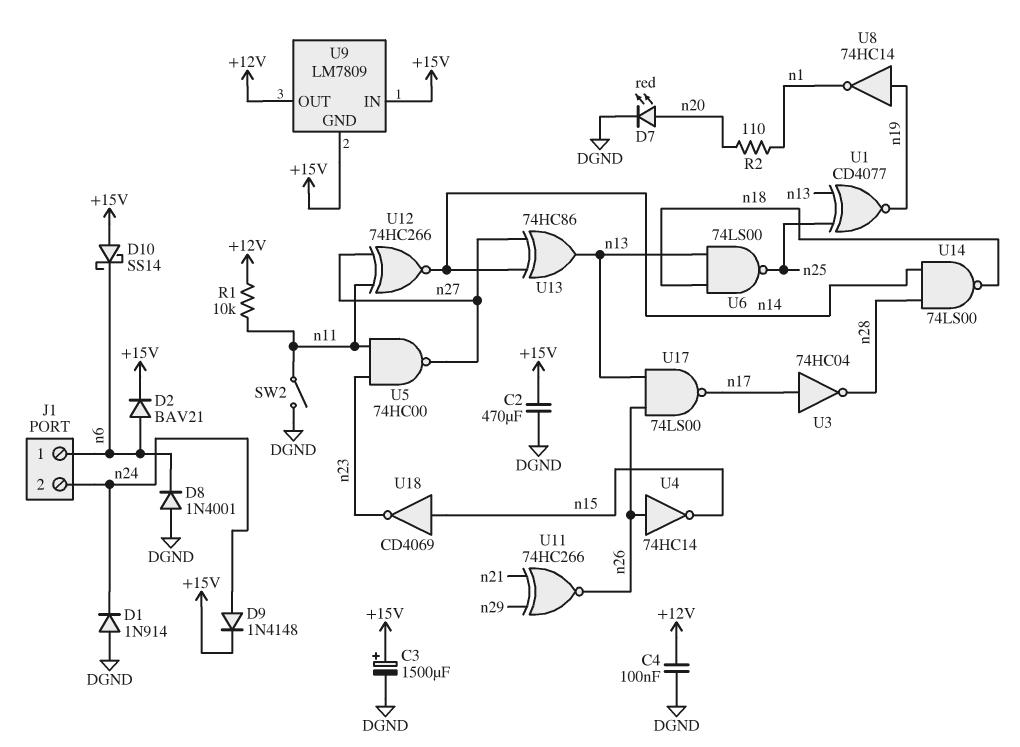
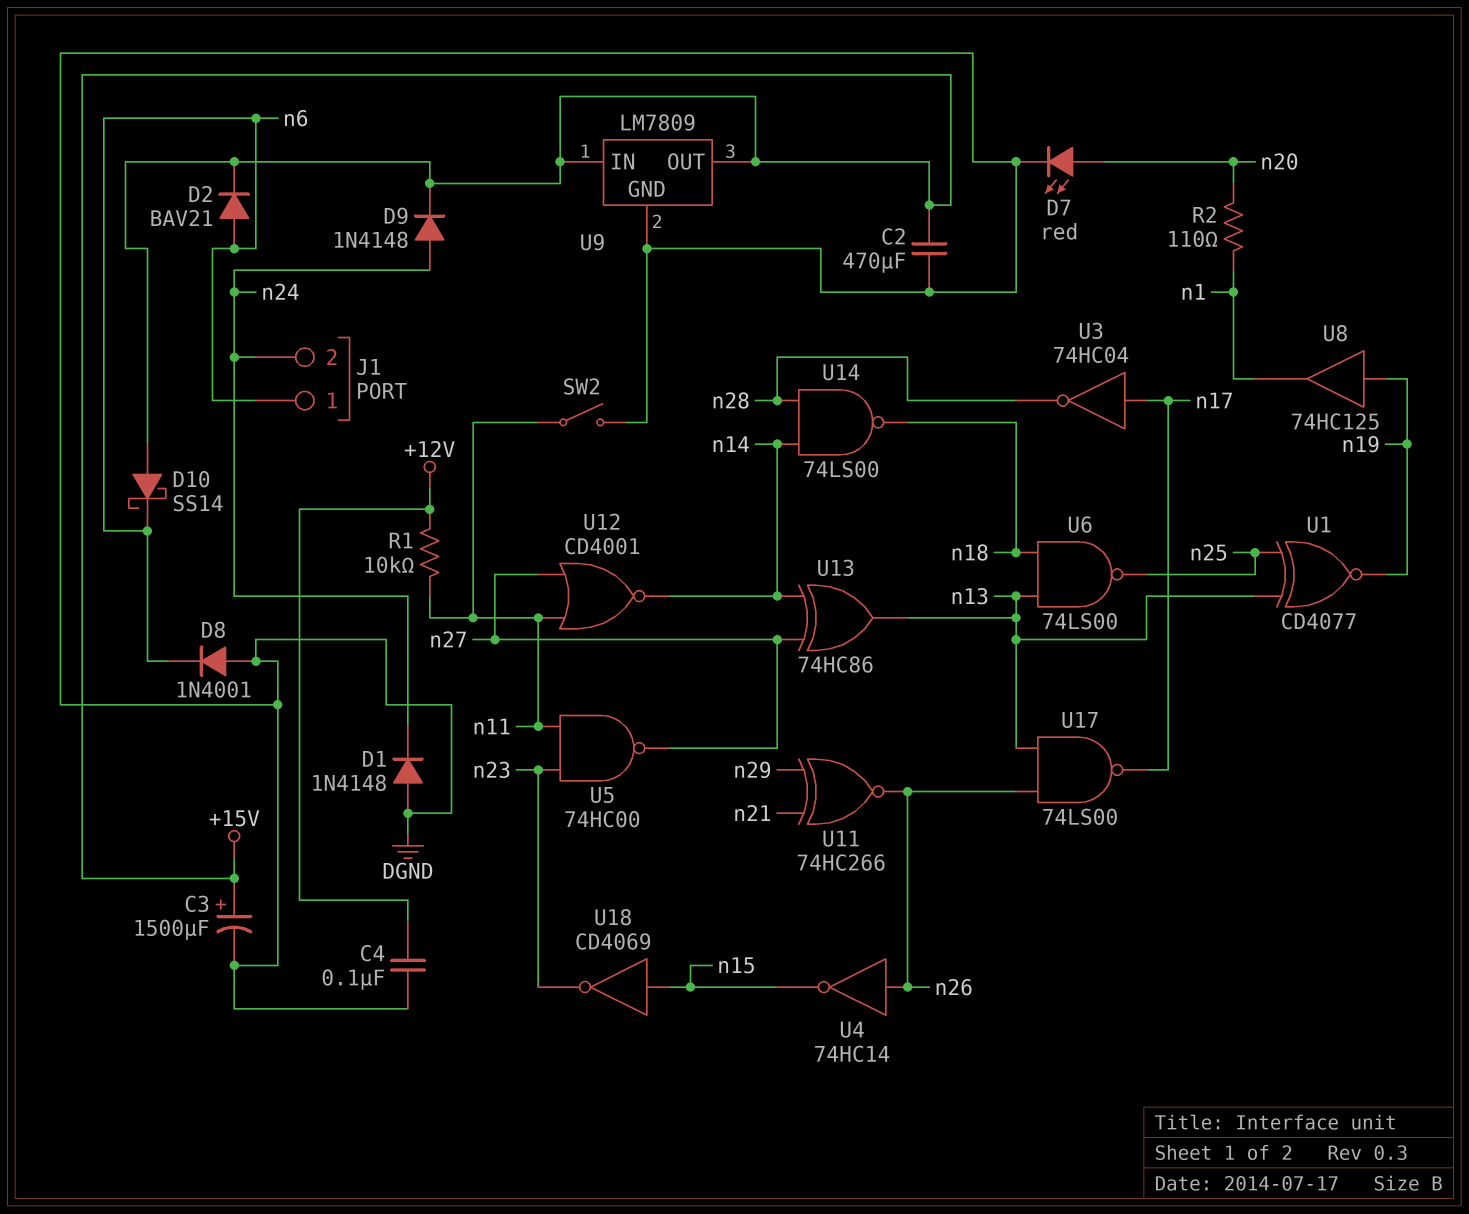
D1: diode 1N914 (A DGND, K n24) -> diode 1N4148 (A DGND, K n24)
U8: NOT 74HC14 (in n19, out n1) -> buffer 74HC125 (in n19, out n1)
U9 pin GND: +15V -> DGND
U9 pin OUT: +12V -> +15V
U12: XNOR 74HC266 (in n11, in n27, out n14) -> NOR CD4001 (in n11, in n27, out n14)

